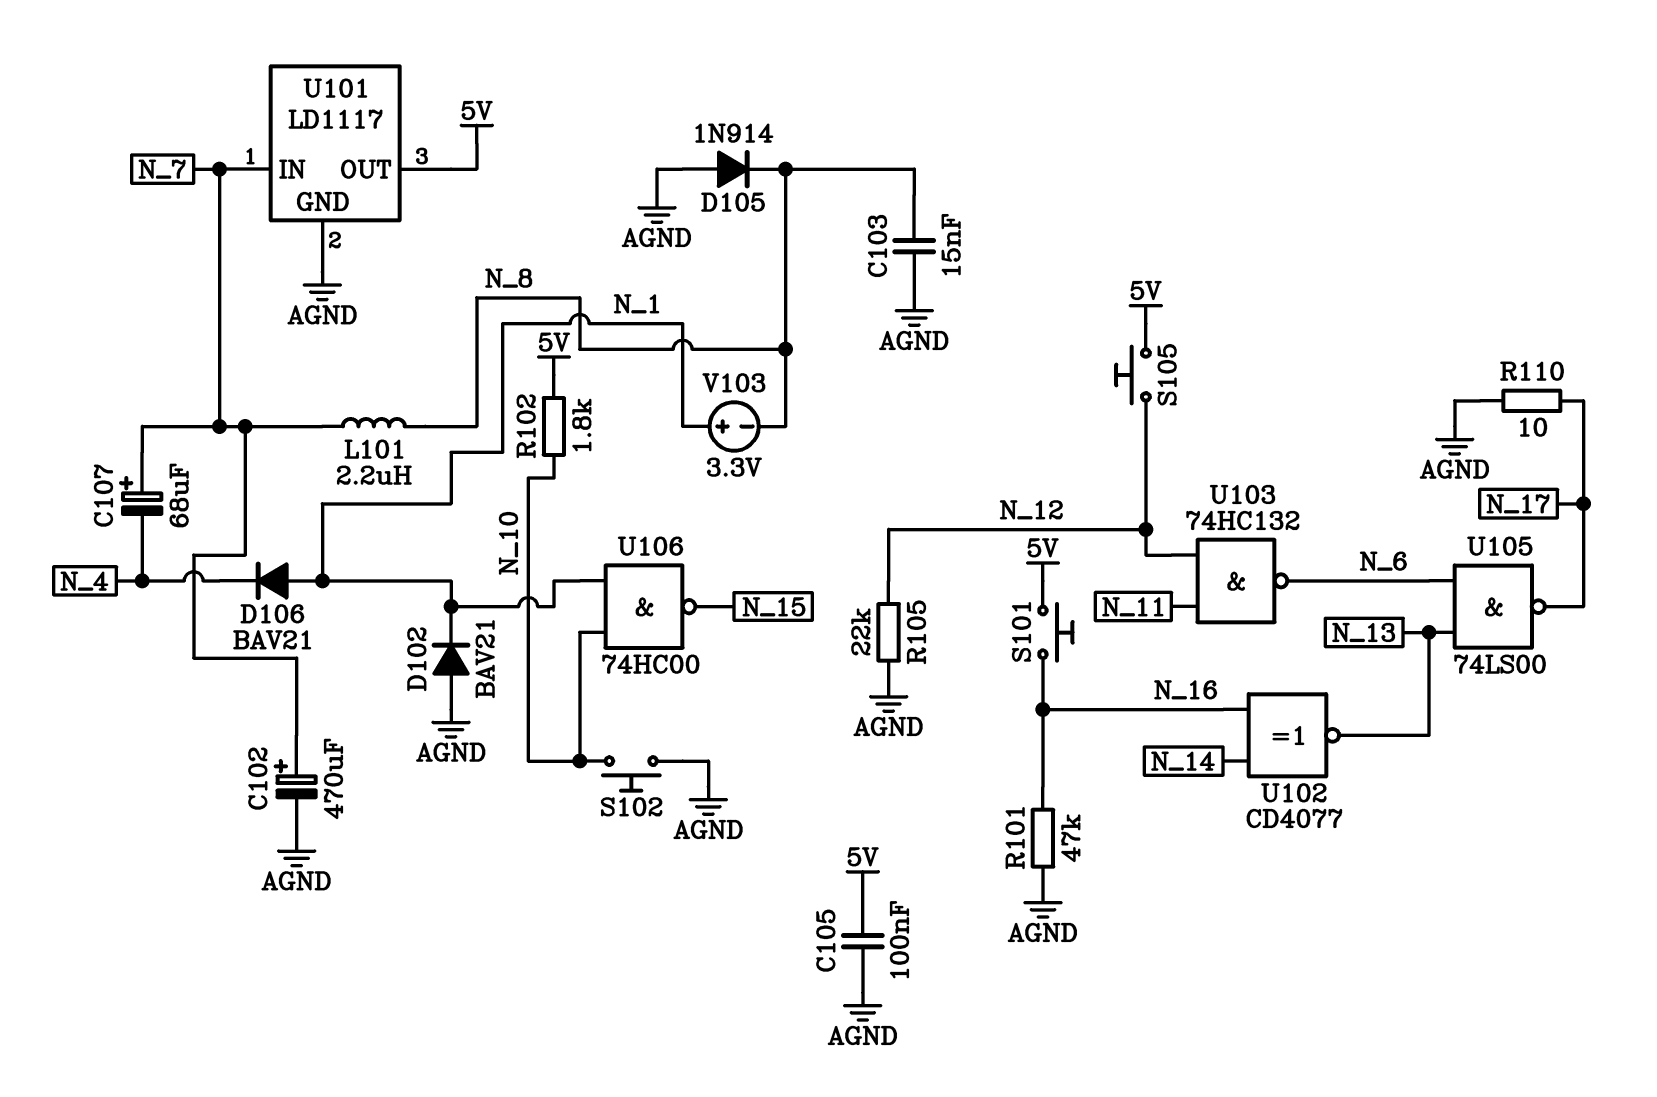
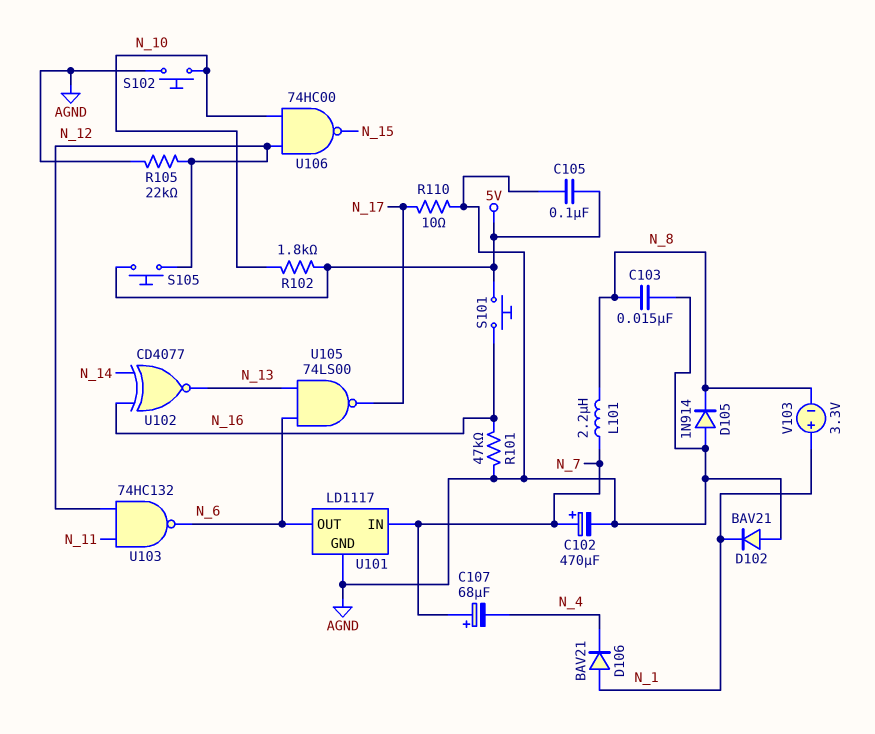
U101 pin OUT: 5V -> N_6
U106: NAND 74HC00 (in N_1, in N_10, out N_15) -> NAND 74HC00 (in N_10, in N_12, out N_15)

